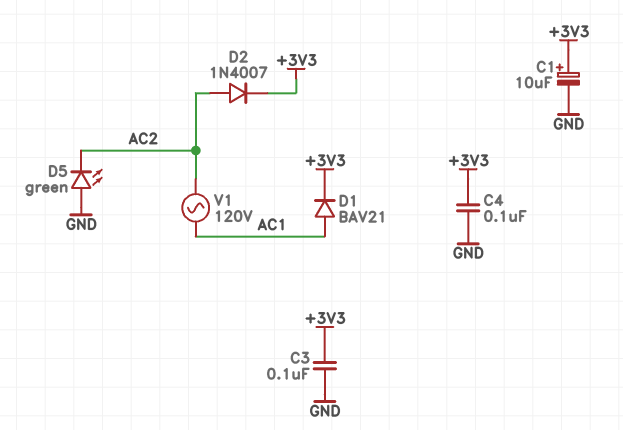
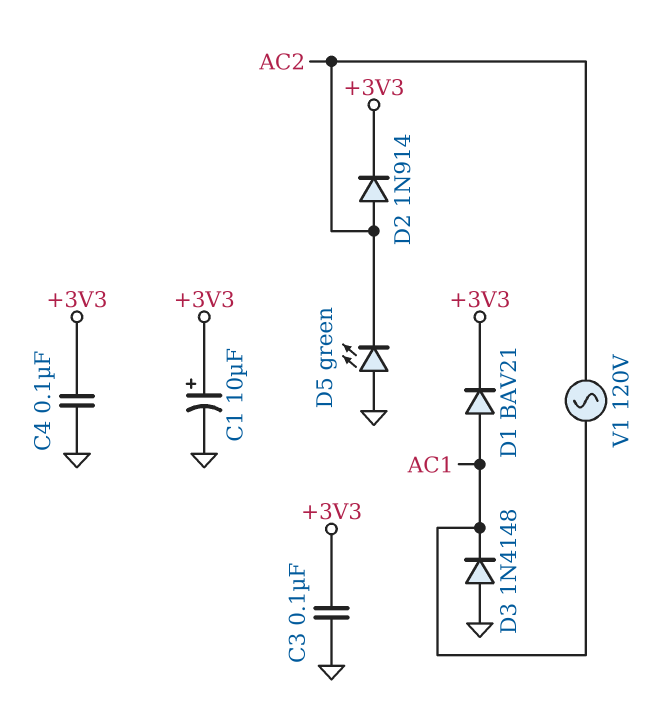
D2: diode 1N4007 (A AC2, K +3V3) -> diode 1N914 (A AC2, K +3V3)
D3: none -> diode 1N4148 (A GND, K AC1)

